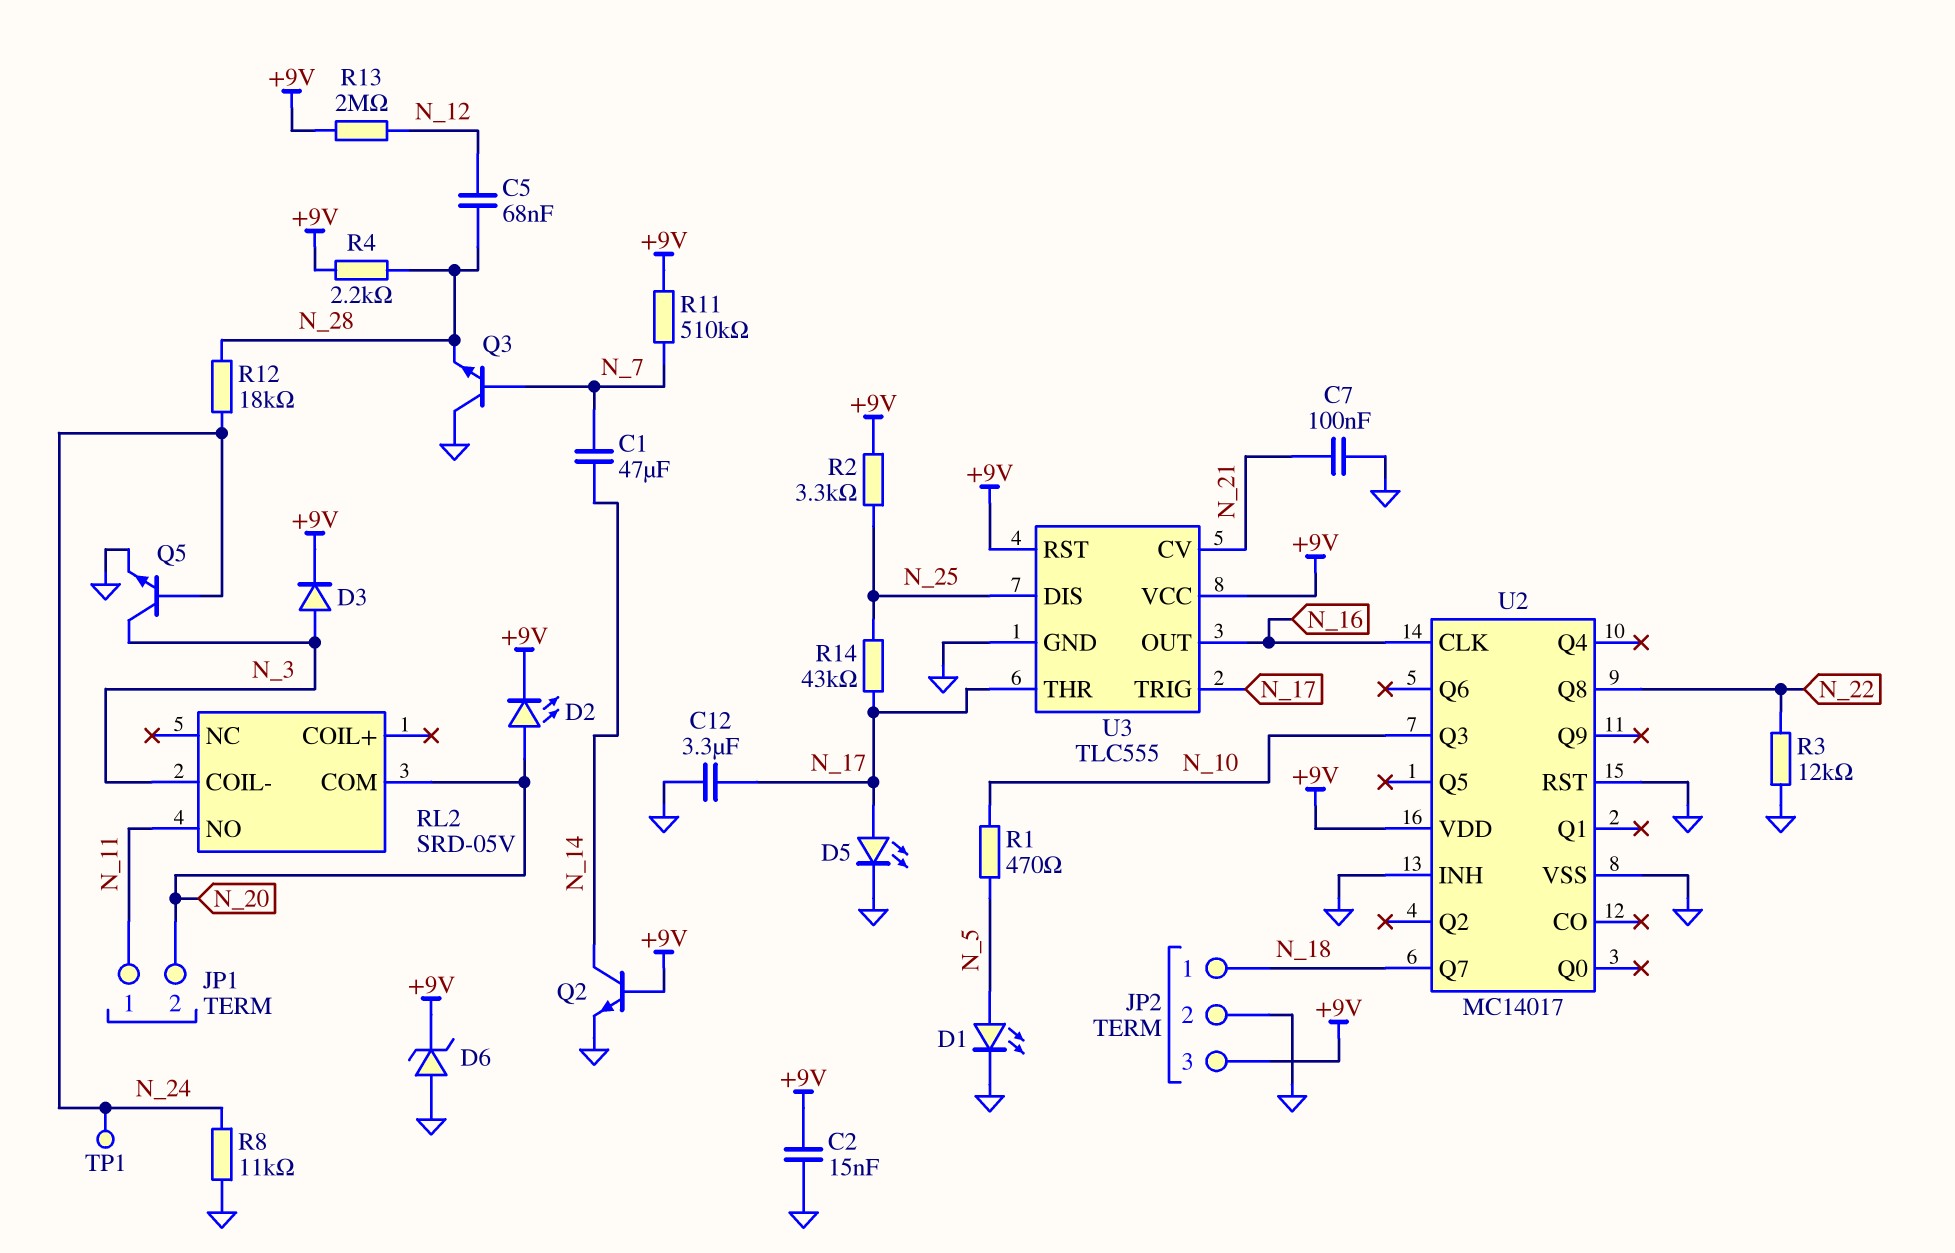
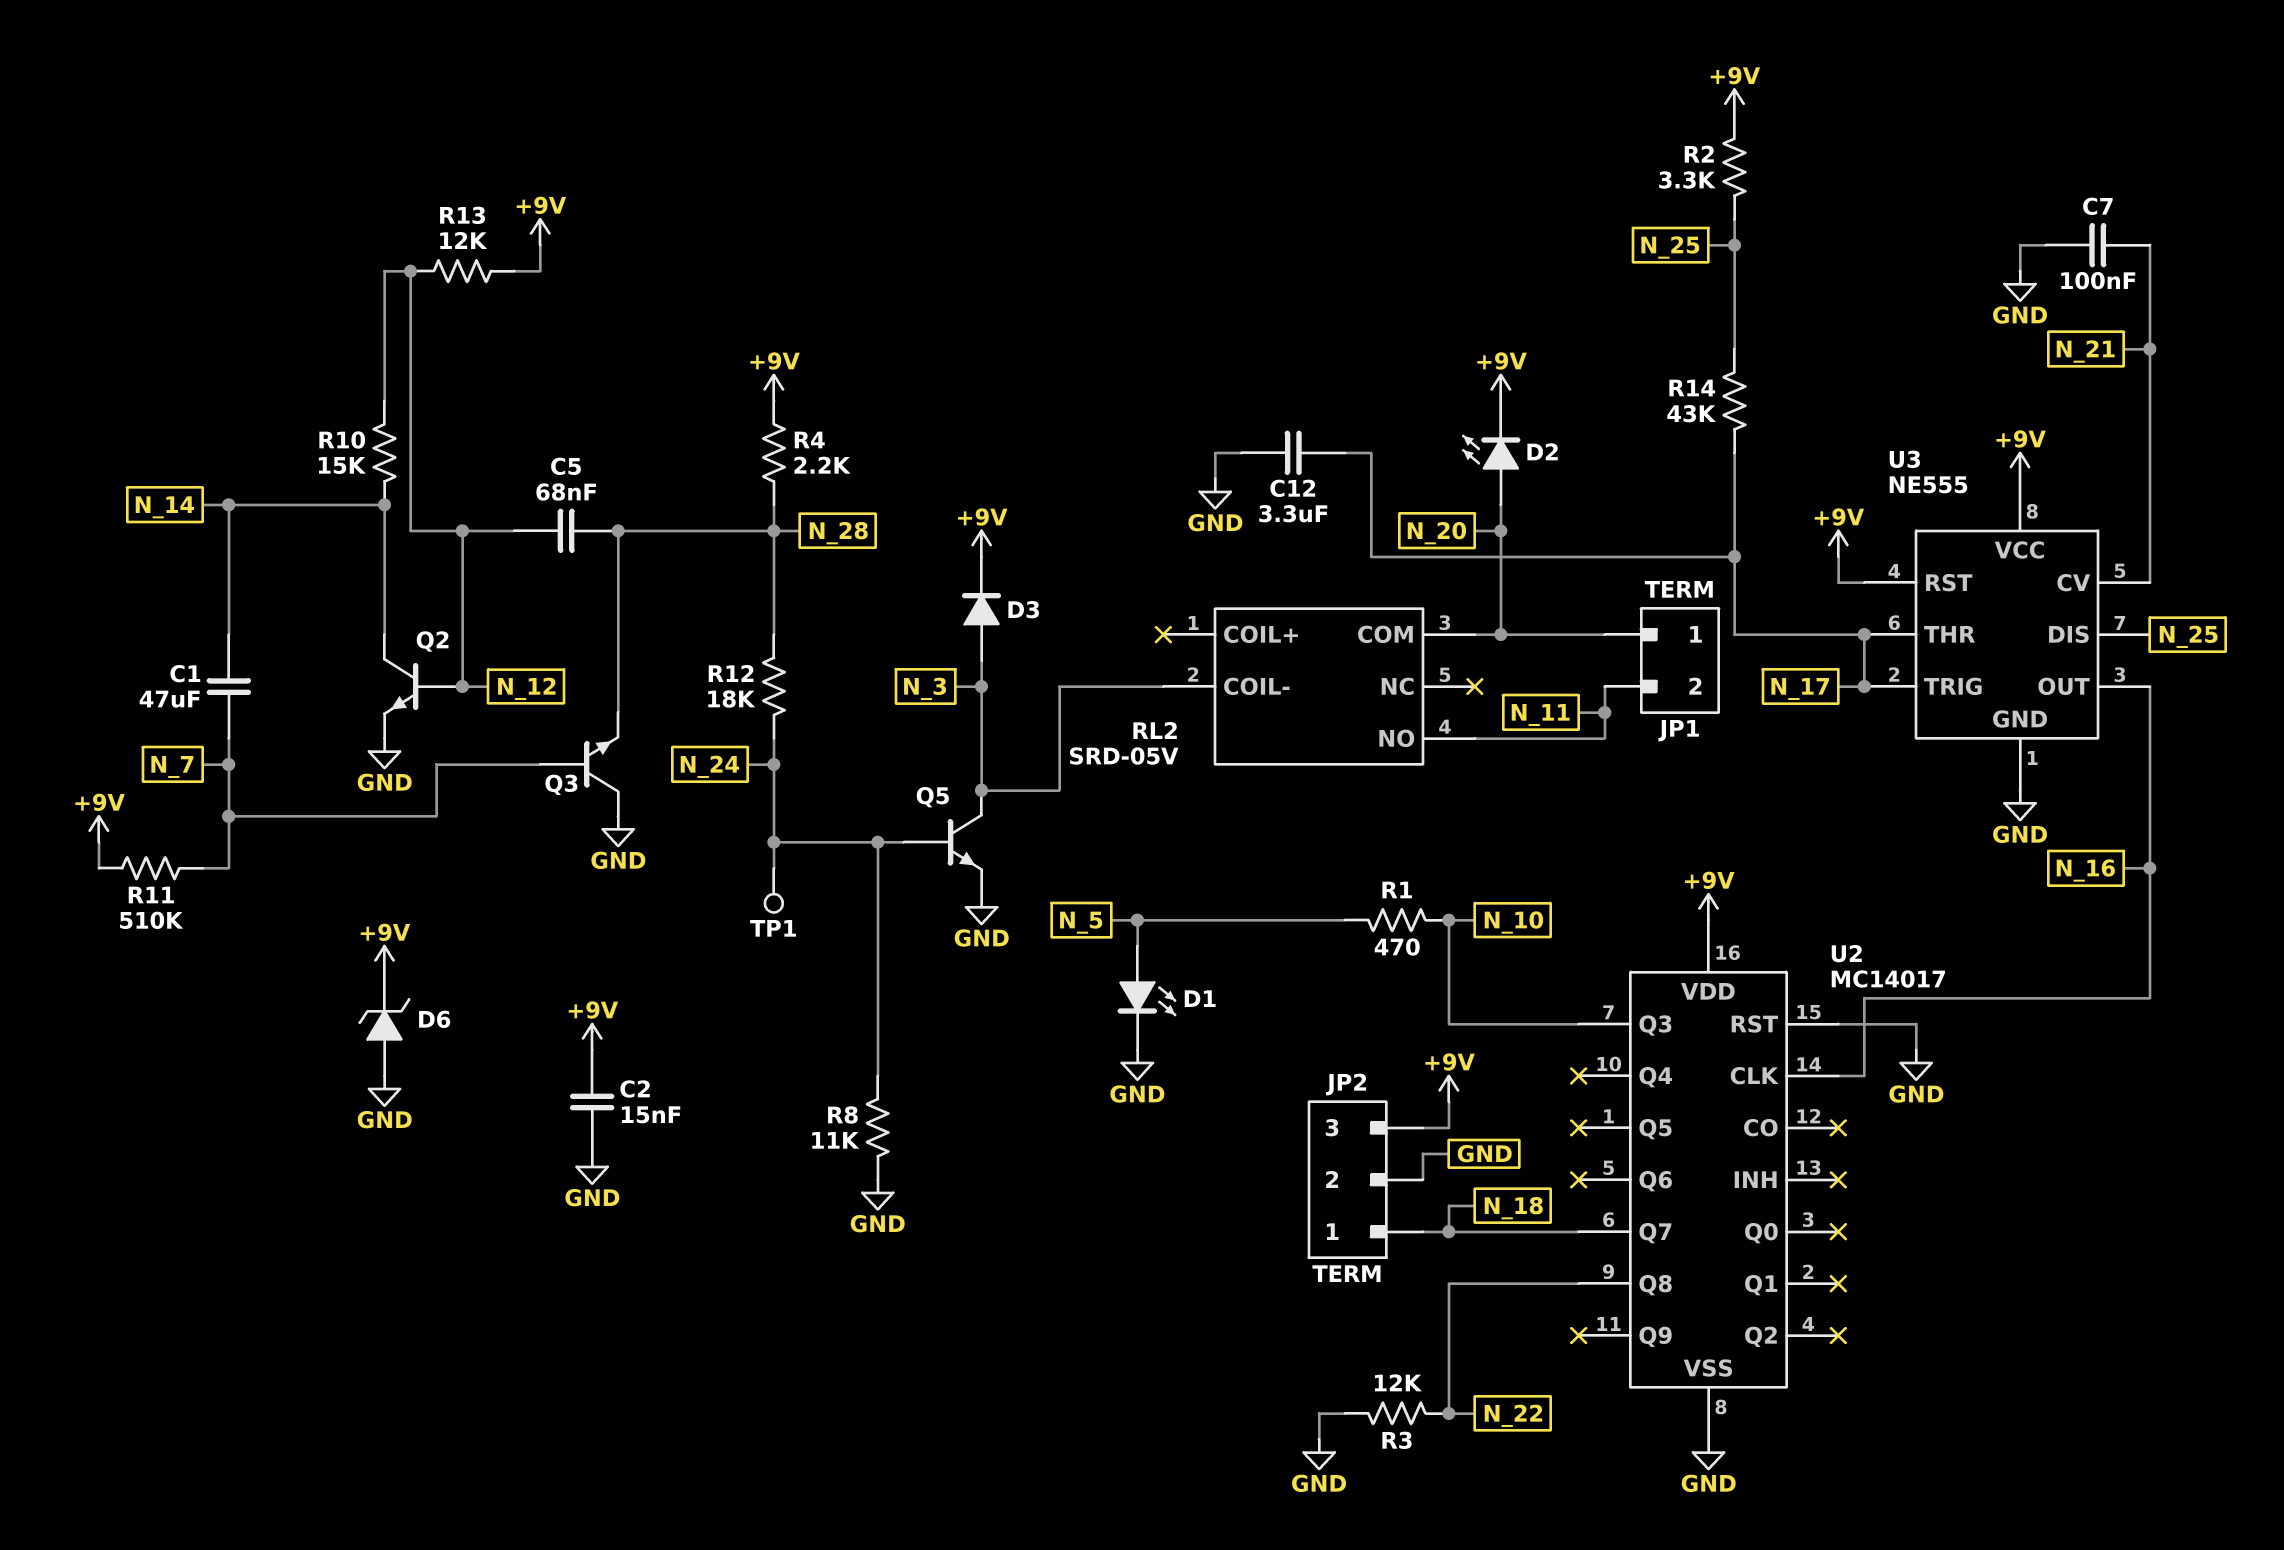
D5: LED (A N_17, K GND) -> none
JP1 pin 1: N_11 -> N_20
JP1 pin 2: N_20 -> N_11
Q2: NPN (B +9V, C N_14, E GND) -> NPN (B N_12, C N_14, E GND)
R10: none -> 15k (N_12, N_14)
R13: 2M (+9V, N_12) -> 12k (+9V, N_12)
U2 pin INH: GND -> none
U3: TLC555 -> NE555

